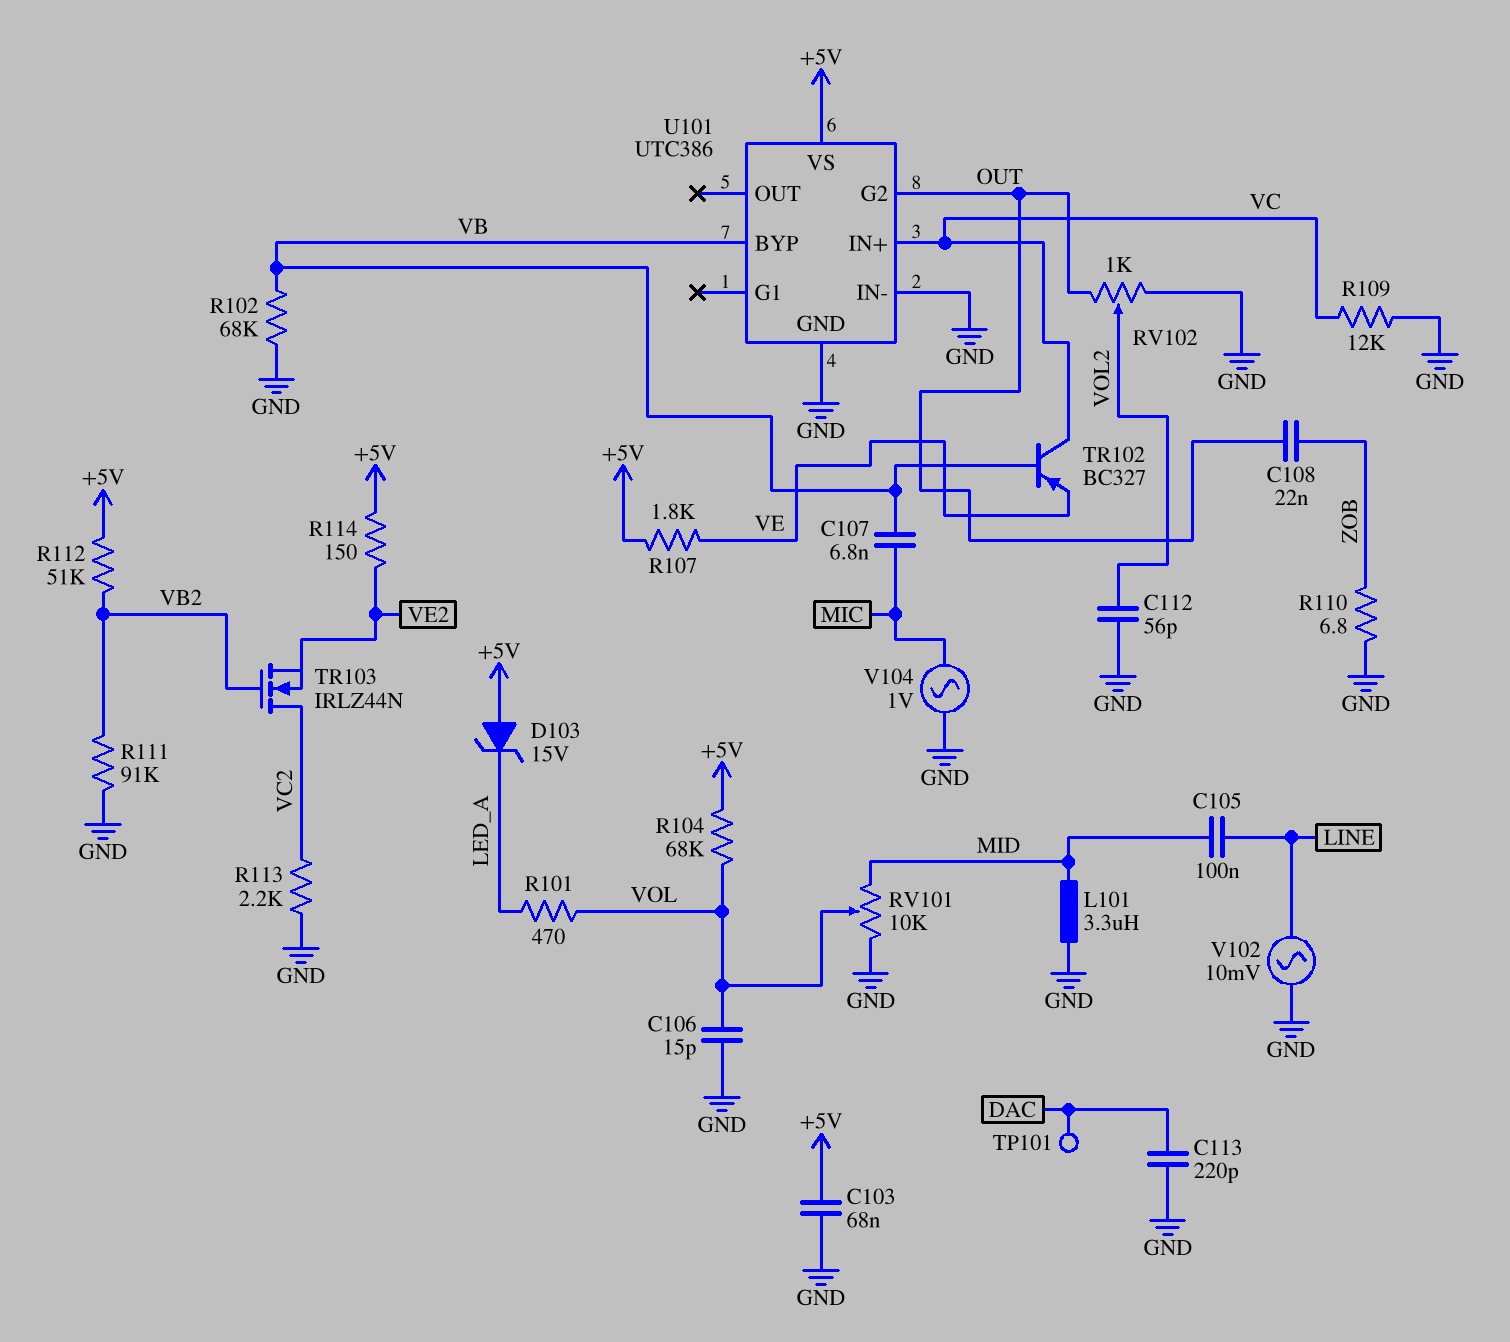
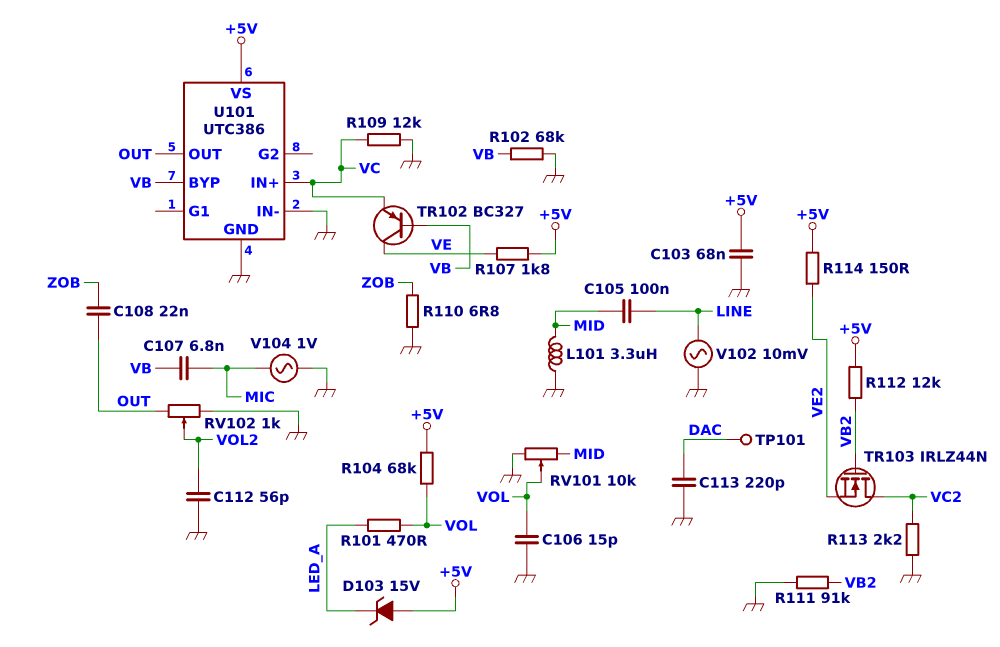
R112: 51k (+5V, VB2) -> 12k (+5V, VB2)
TR102: PNP BC327 (B VB, C VC, E VE) -> PNP BC327 (B VB, C VE, E VC)
U101 pin G2: OUT -> none
U101 pin OUT: none -> OUT

